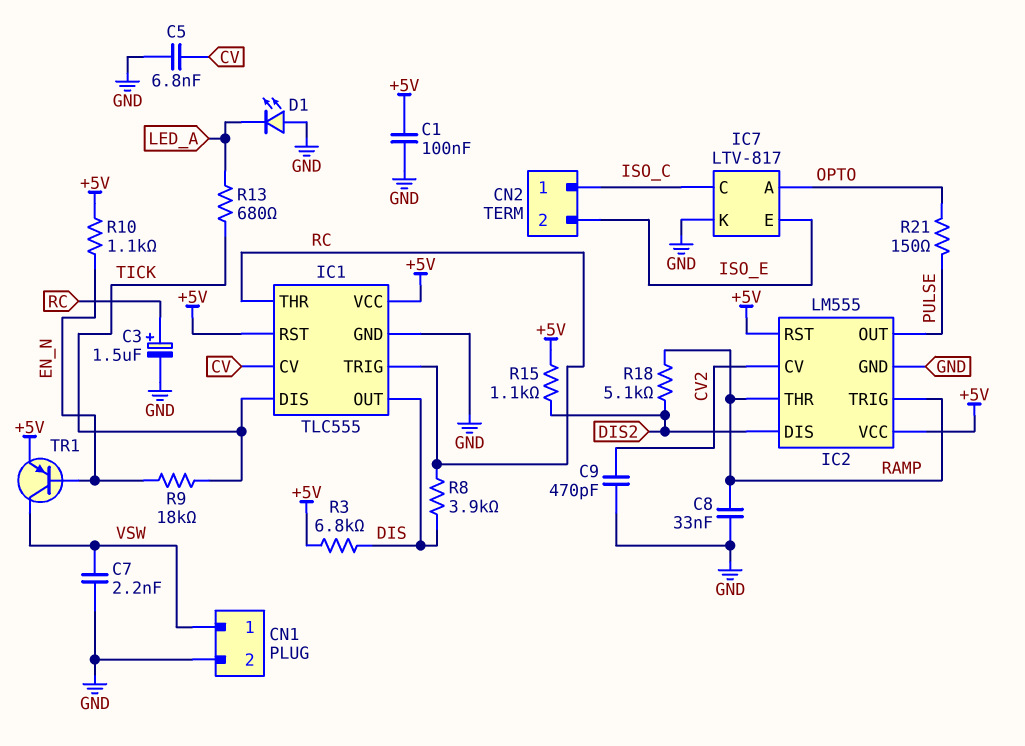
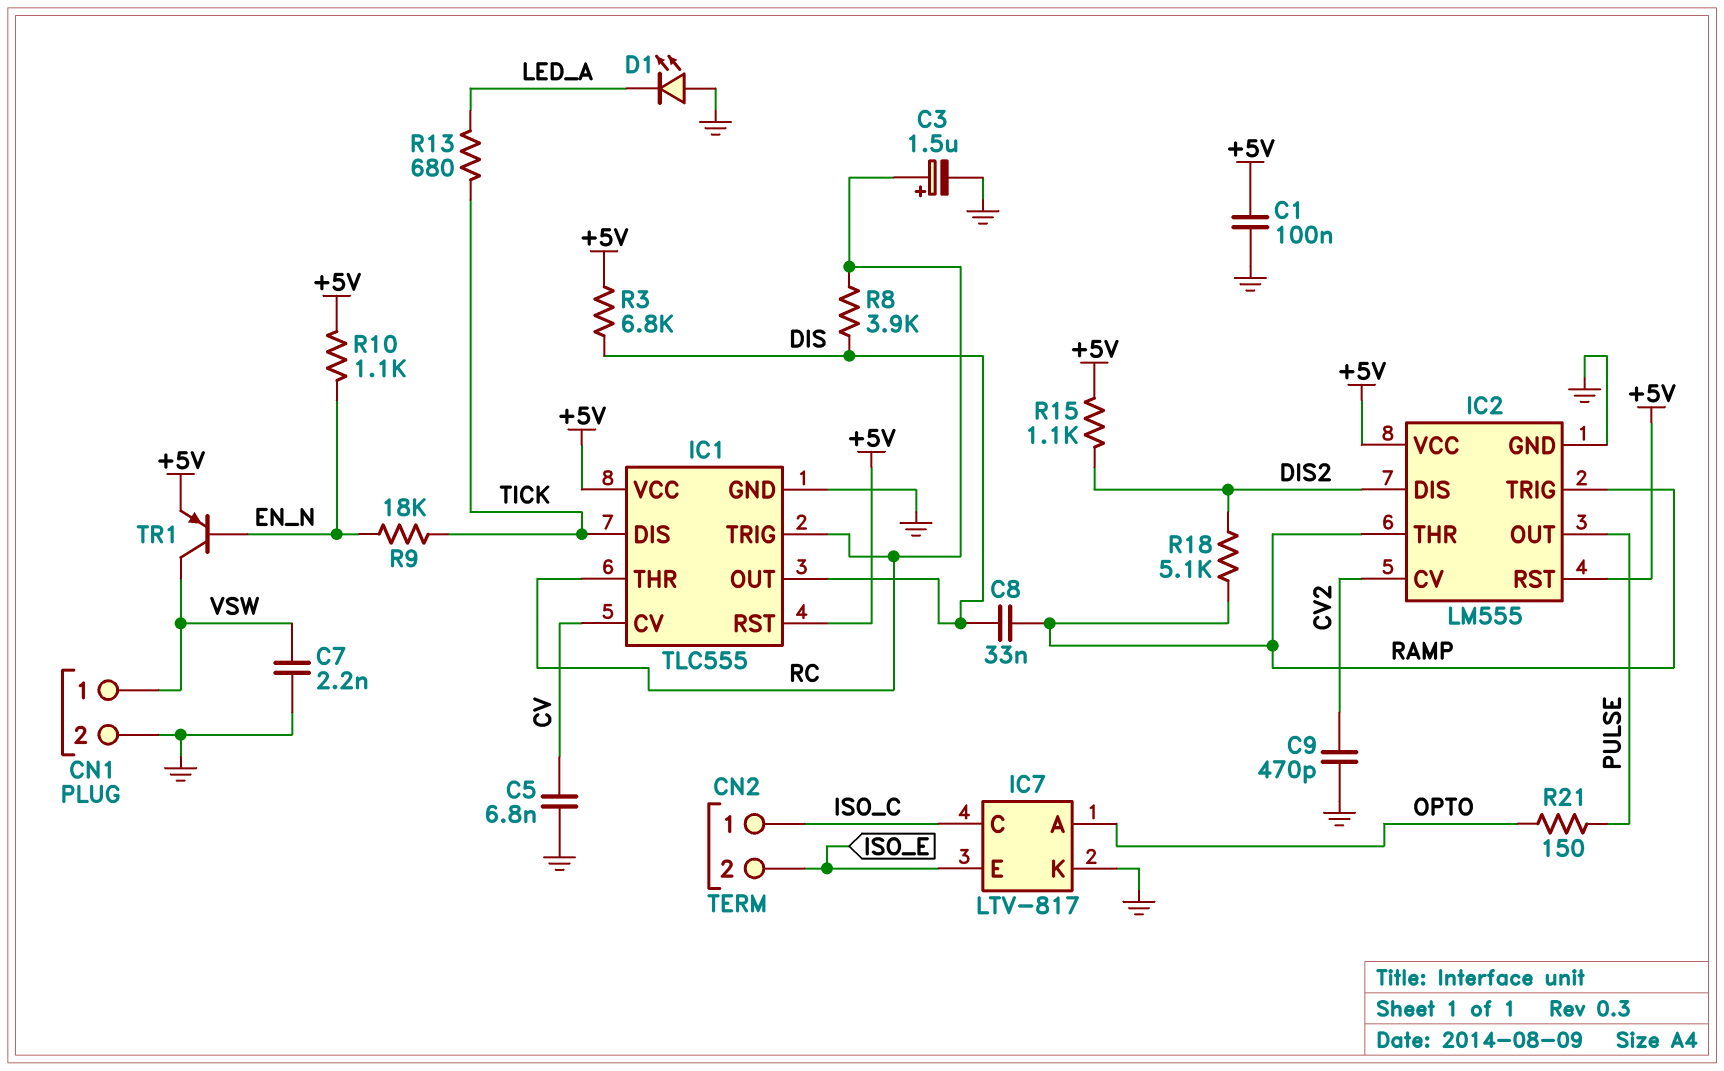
C8: 33nF (GND, RAMP) -> 33nF (DIS, RAMP)

